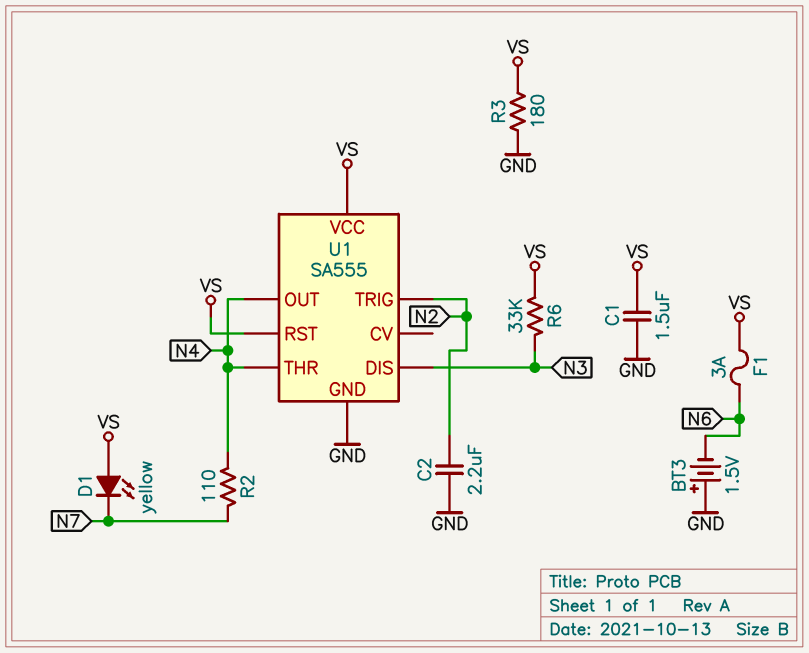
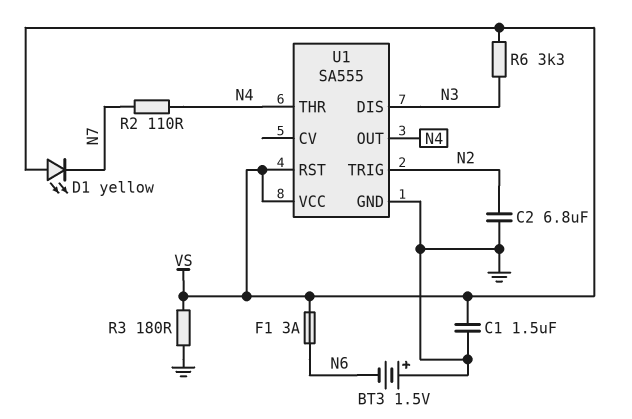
C2: 2.2uF (GND, N2) -> 6.8uF (GND, N2)
R6: 33k (N3, VS) -> 3.3k (N3, VS)

